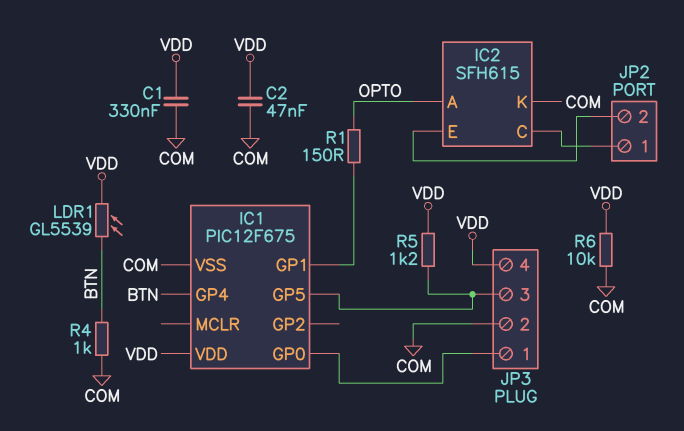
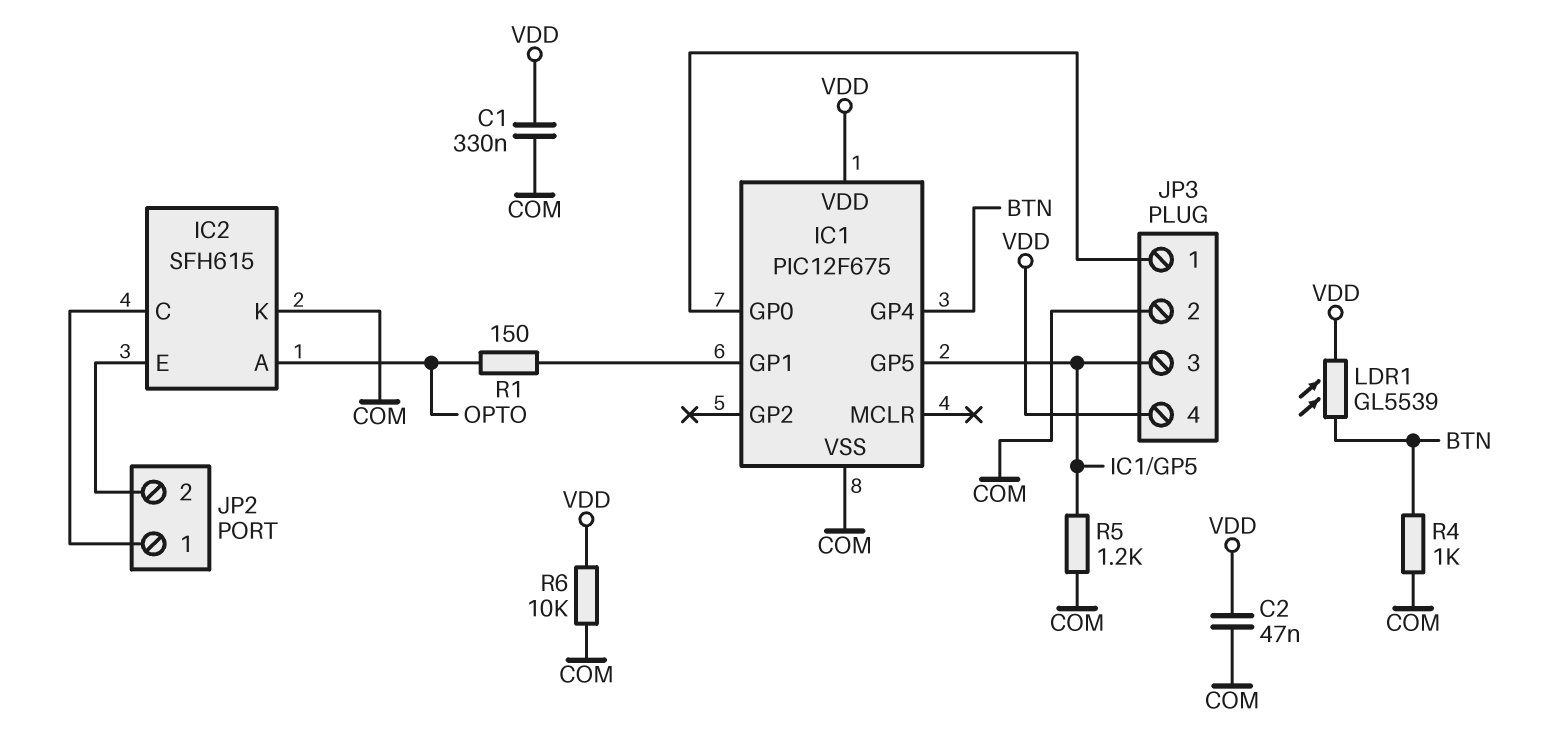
R5: 1.2k (IC1/GP5, VDD) -> 1.2k (COM, IC1/GP5)

